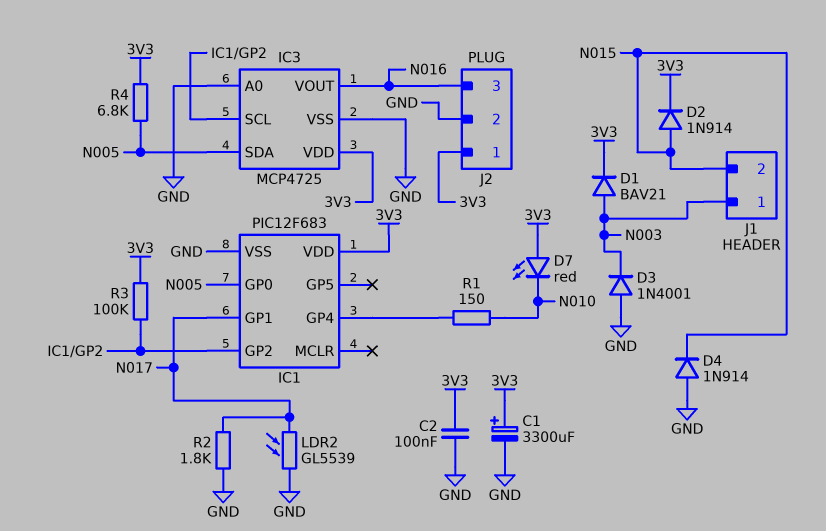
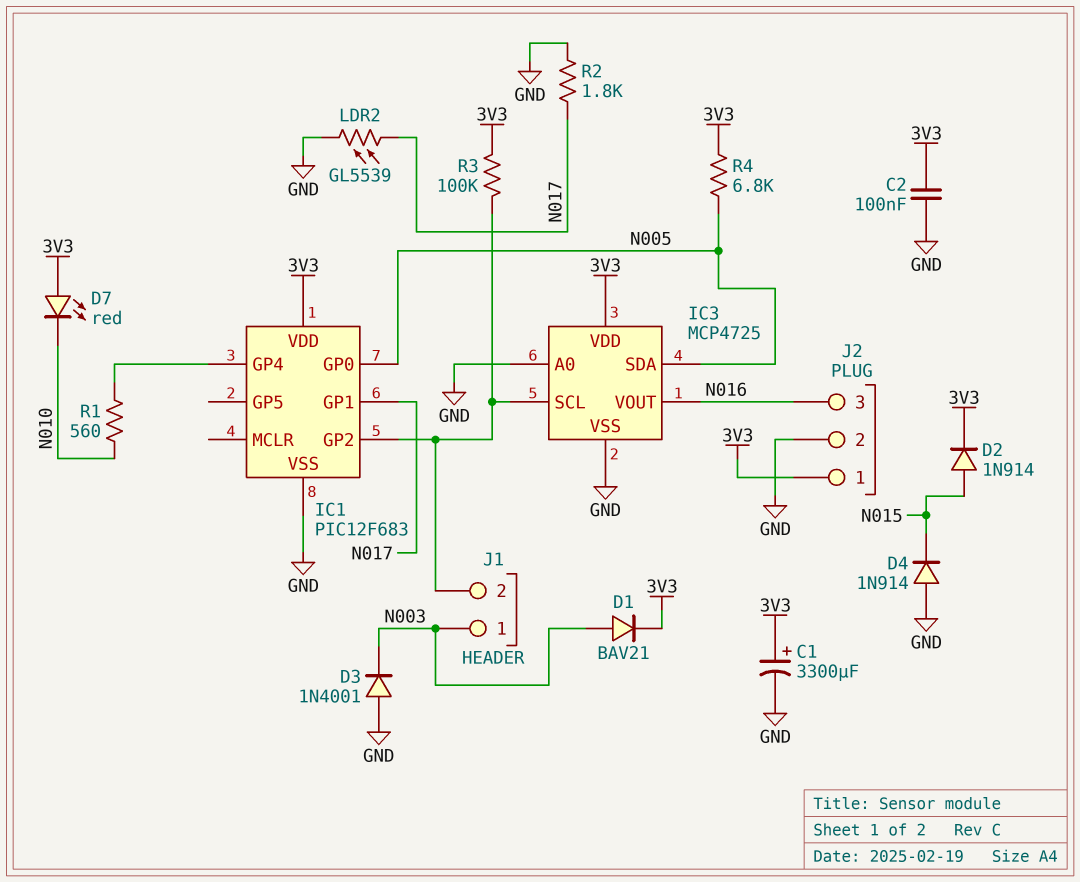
J1 pin 2: N015 -> IC1/GP2
R1: 150 (IC1/GP4, N010) -> 560 (IC1/GP4, N010)

